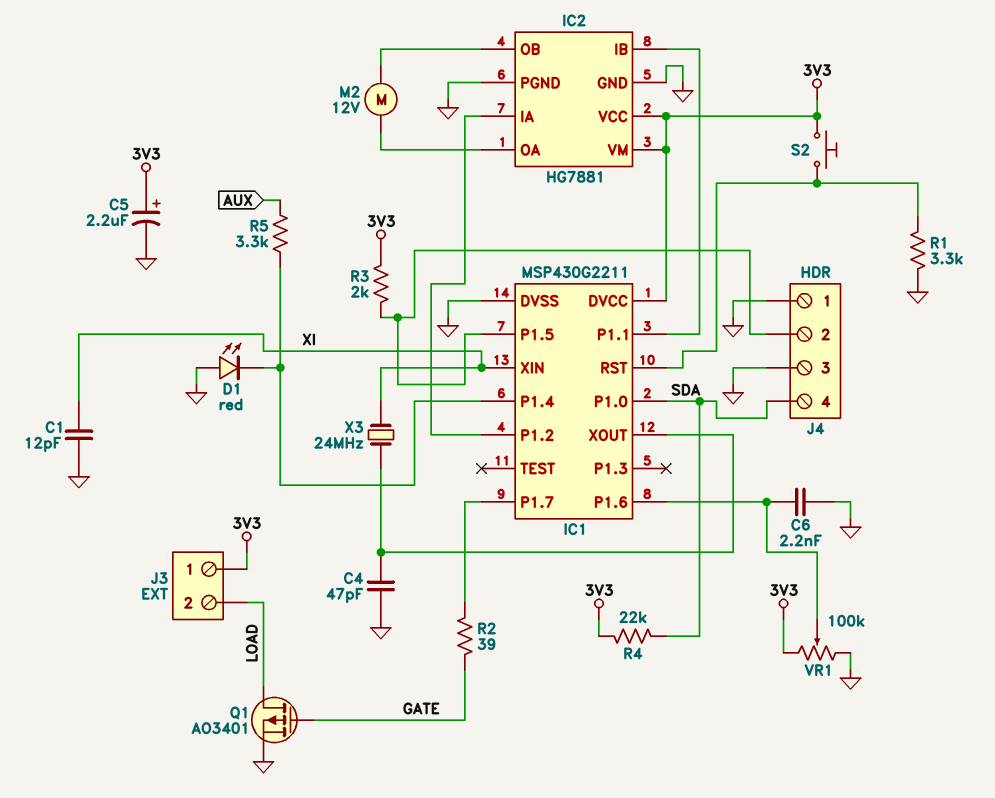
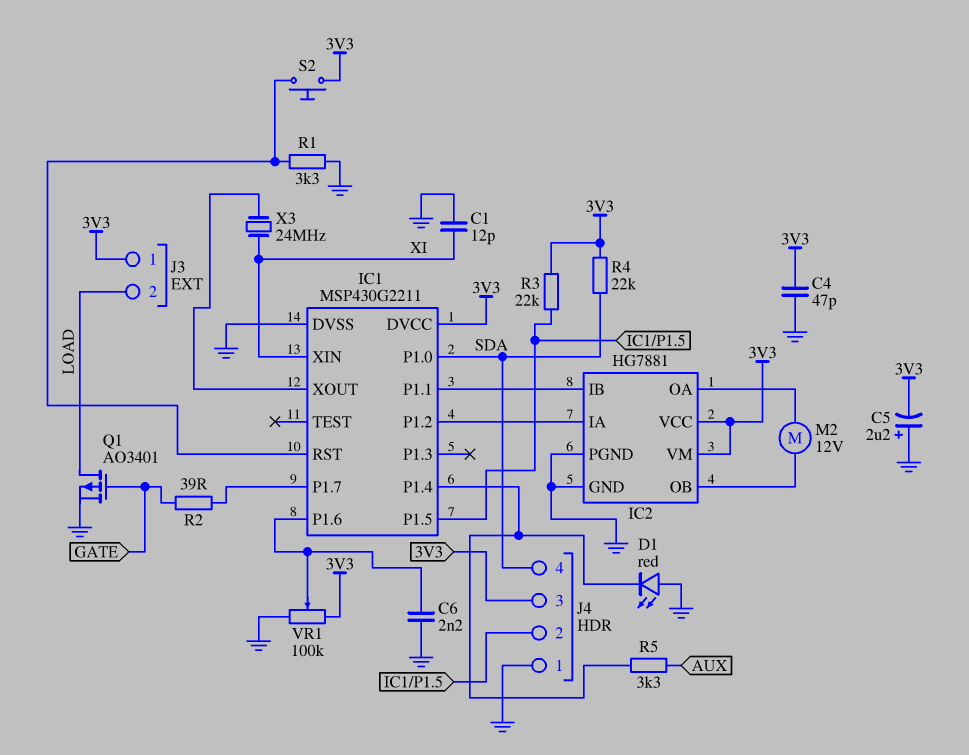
C4: 47pF (GND, IC1/XOUT) -> 47pF (3V3, GND)
C5: 2.2uF (plus 3V3, minus GND) -> 2.2uF (plus GND, minus 3V3)
J4 pin 3: GND -> 3V3
R3: 2k (3V3, IC1/P1.5) -> 22k (3V3, IC1/P1.5)

